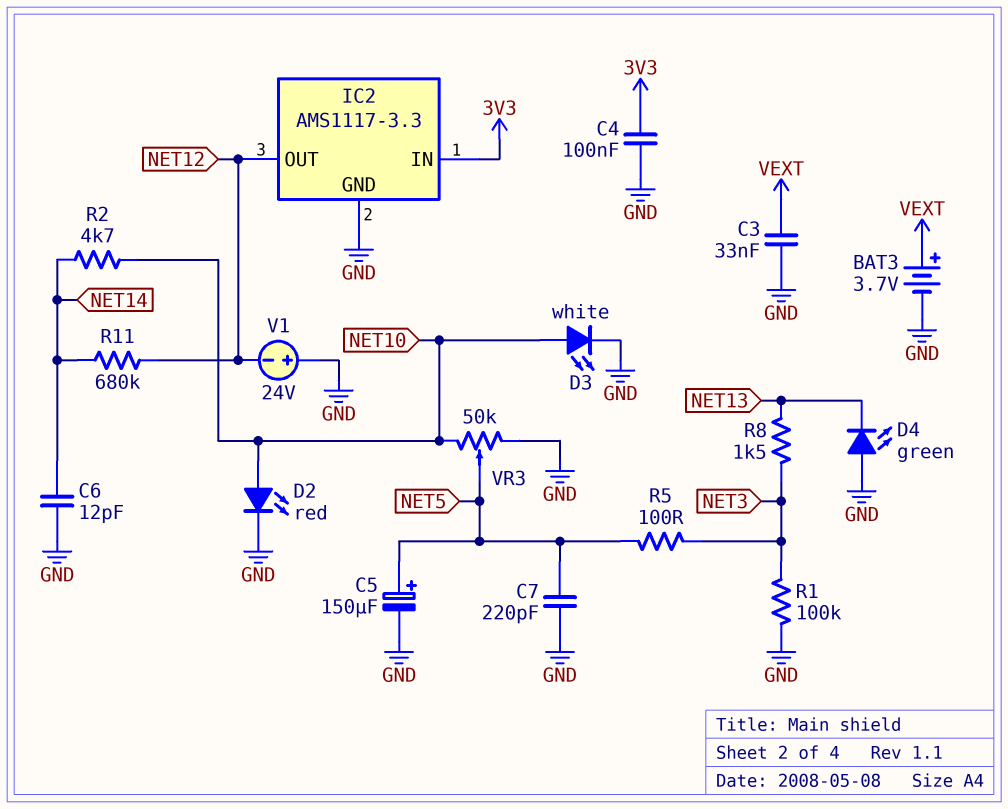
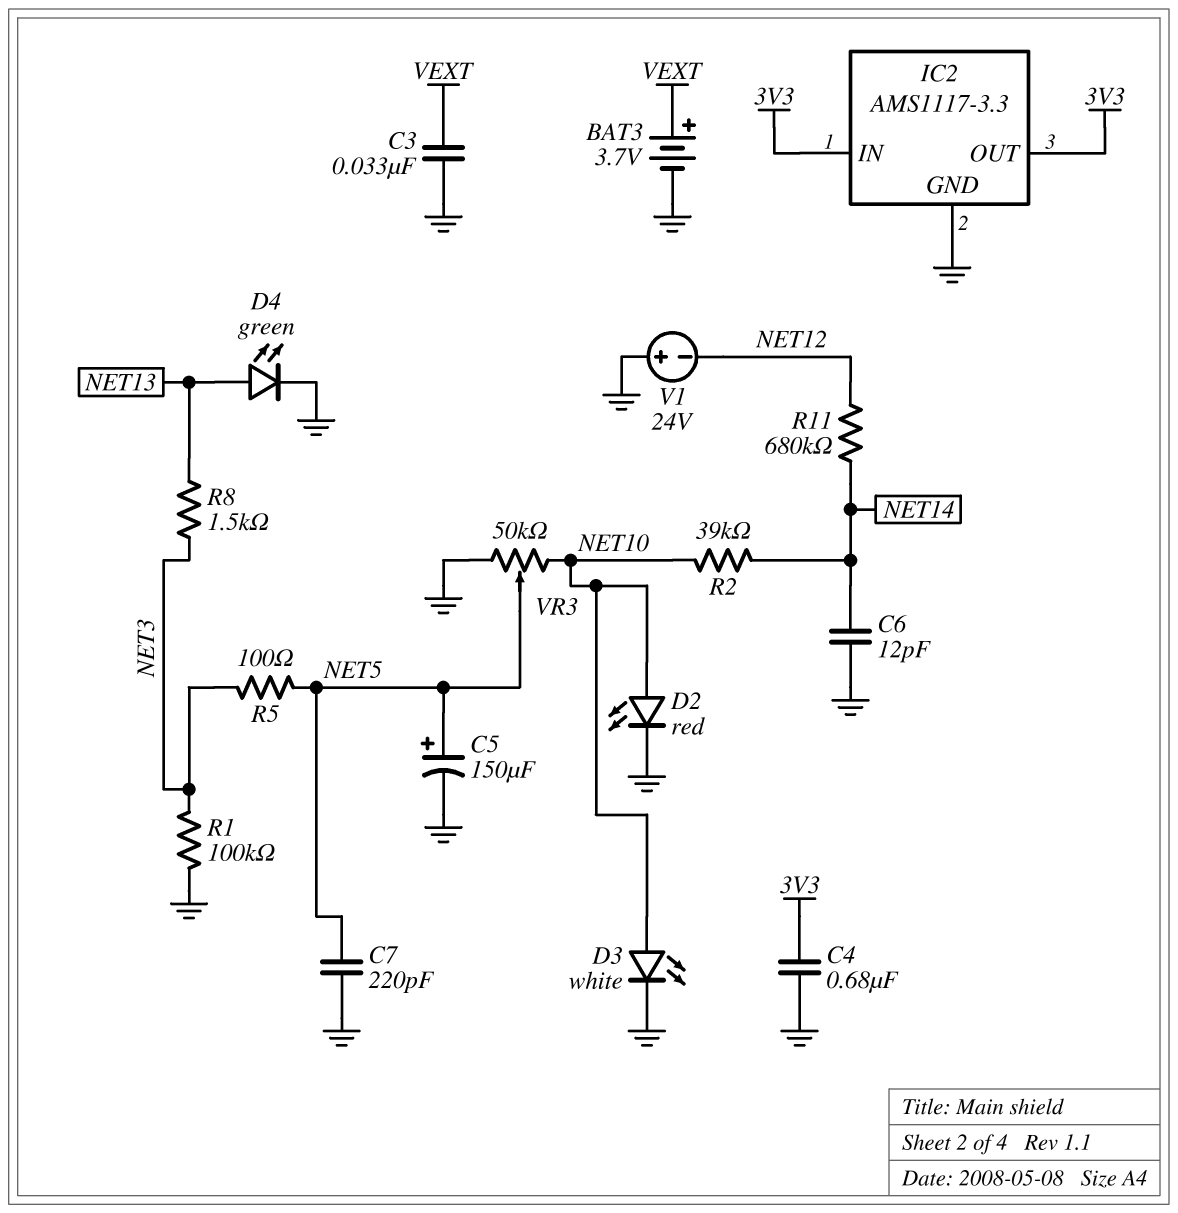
C4: 100nF (3V3, GND) -> 680nF (3V3, GND)
D4: LED green (A GND, K NET13) -> LED green (A NET13, K GND)
IC2 pin OUT: NET12 -> 3V3
R2: 4.7k (NET10, NET14) -> 39k (NET10, NET14)

